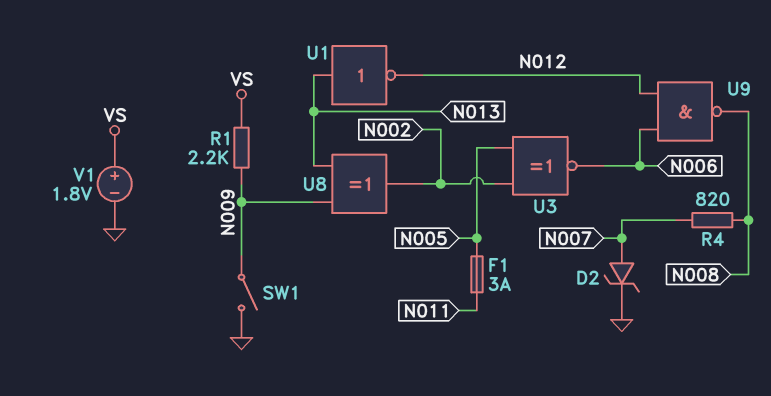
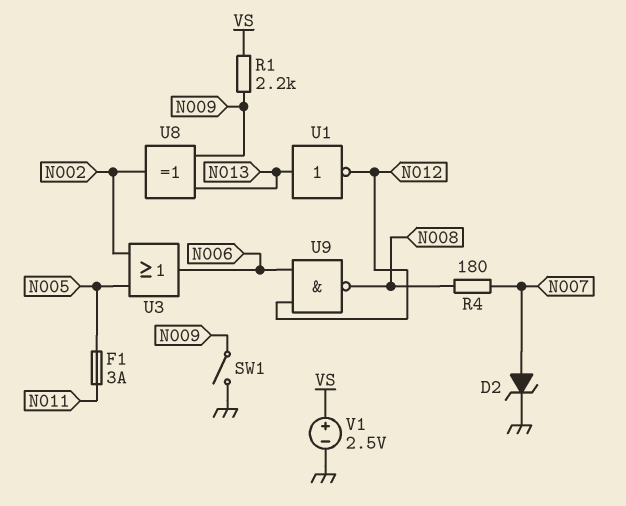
R4: 820 (N007, N008) -> 180 (N007, N008)
U3: XNOR (in N002, in N005, out N006) -> OR (in N002, in N005, out N006)
V1: 1.8V (plus VS, minus GND) -> 2.5V (plus VS, minus GND)

